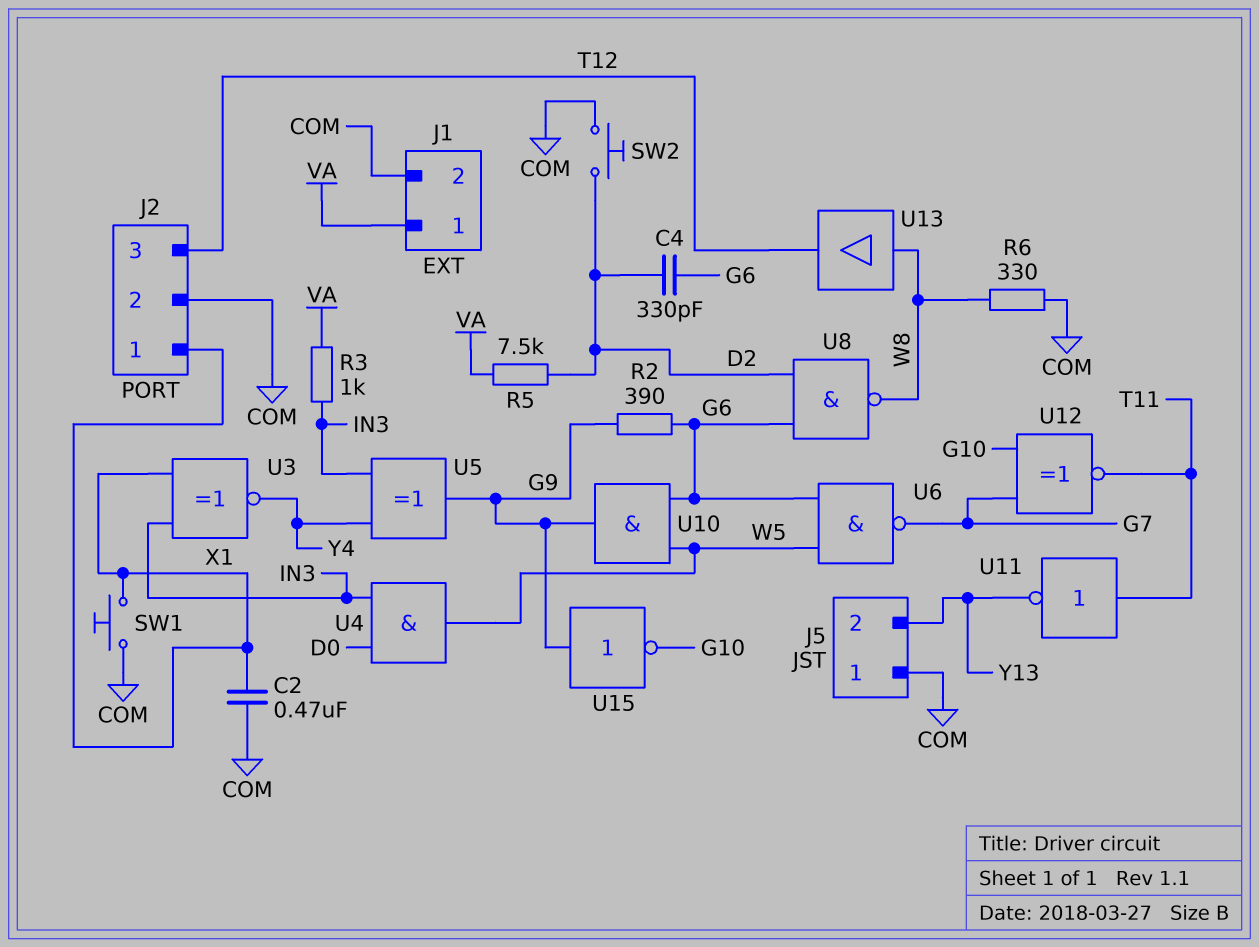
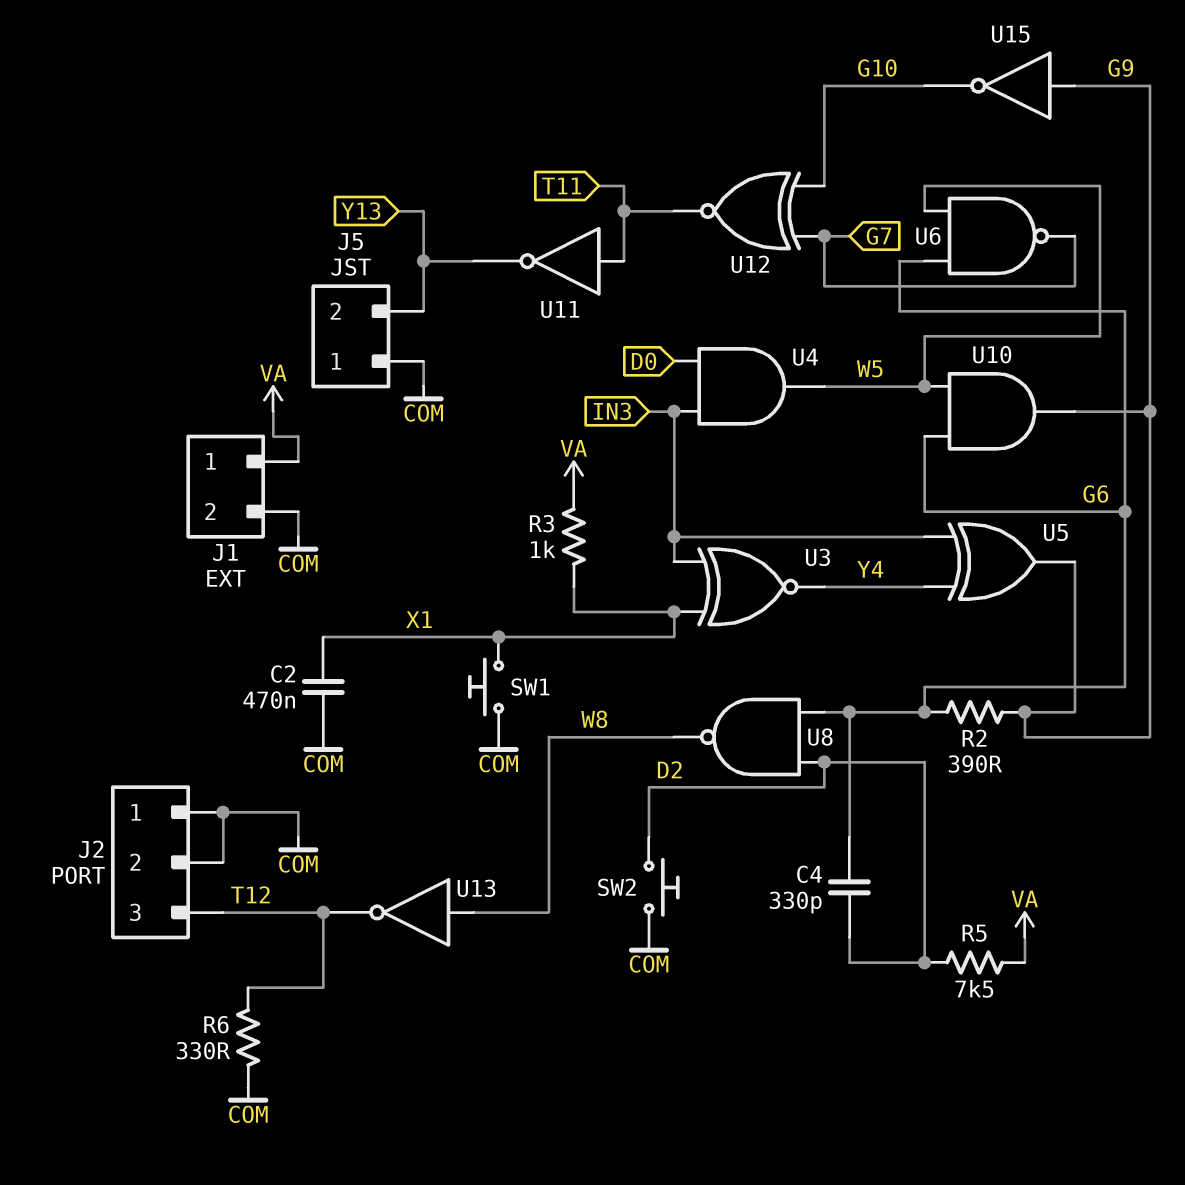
J2 pin 1: X1 -> COM
R3: 1k (IN3, VA) -> 1k (VA, X1)
R6: 330 (COM, W8) -> 330 (COM, T12)
U13: buffer (in W8, out T12) -> NOT (in W8, out T12)

